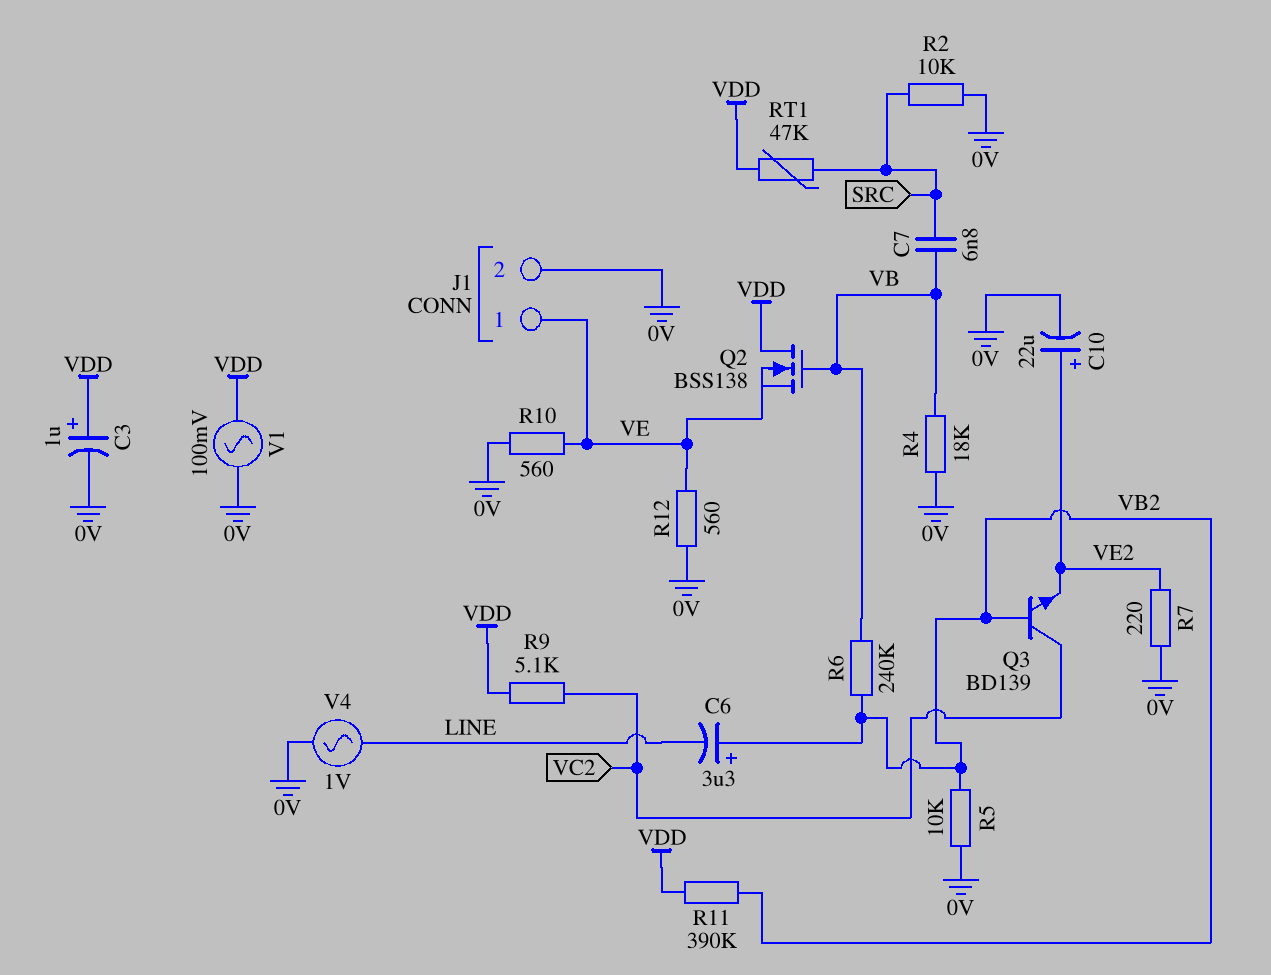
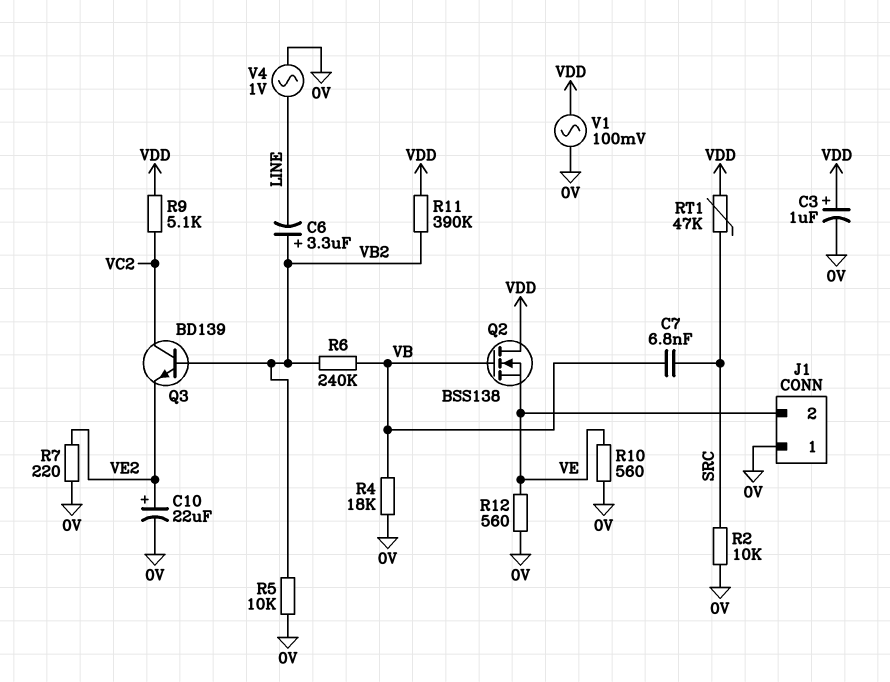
J1 pin 1: VE -> 0V
J1 pin 2: 0V -> VE

